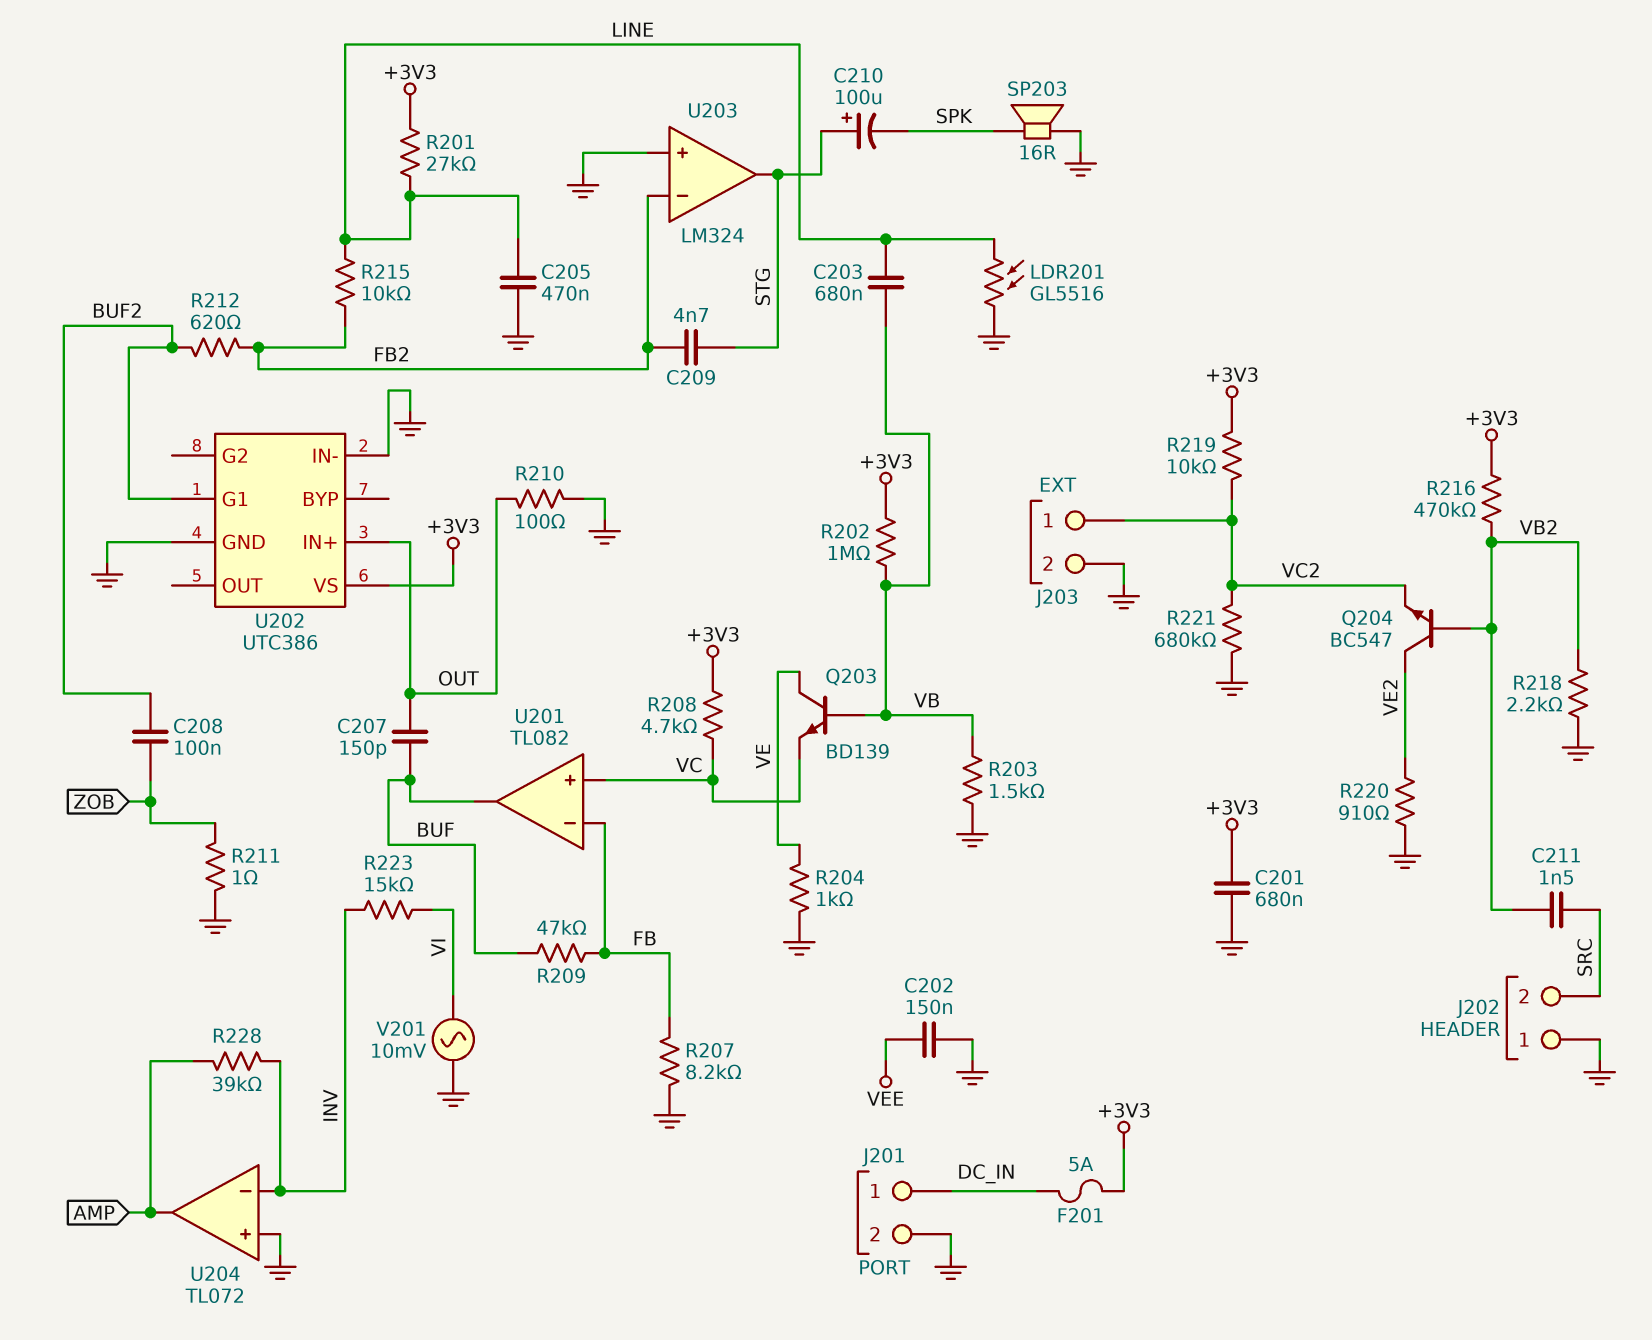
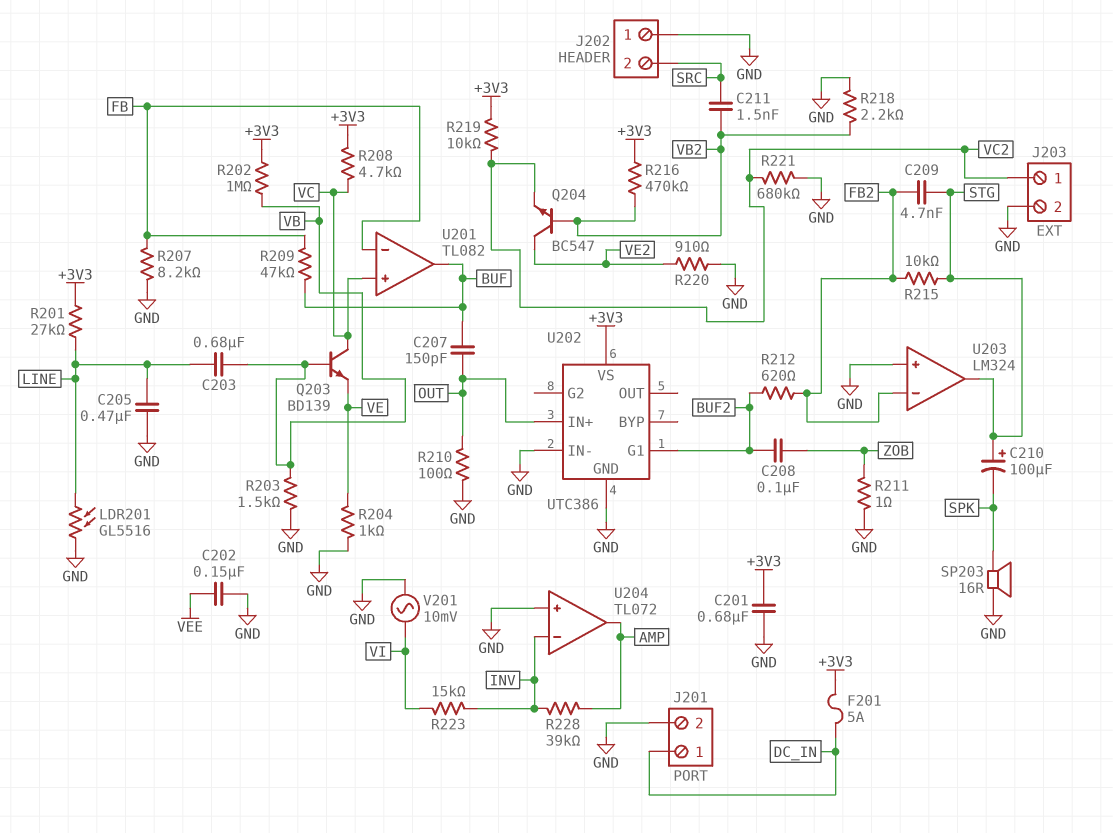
Q203: NPN BD139 (B VB, C VE, E VC) -> NPN BD139 (B VB, C VC, E VE)
R215: 10k (FB2, LINE) -> 10k (FB2, STG)

